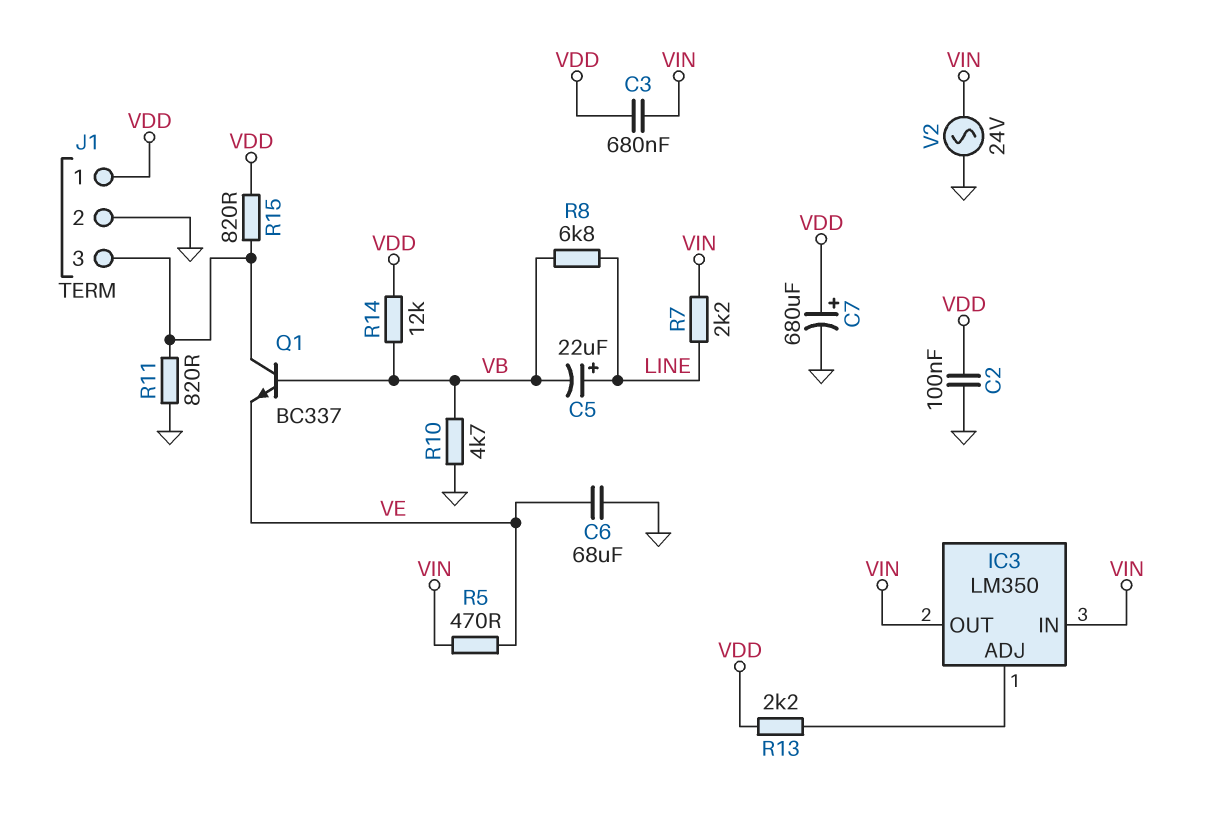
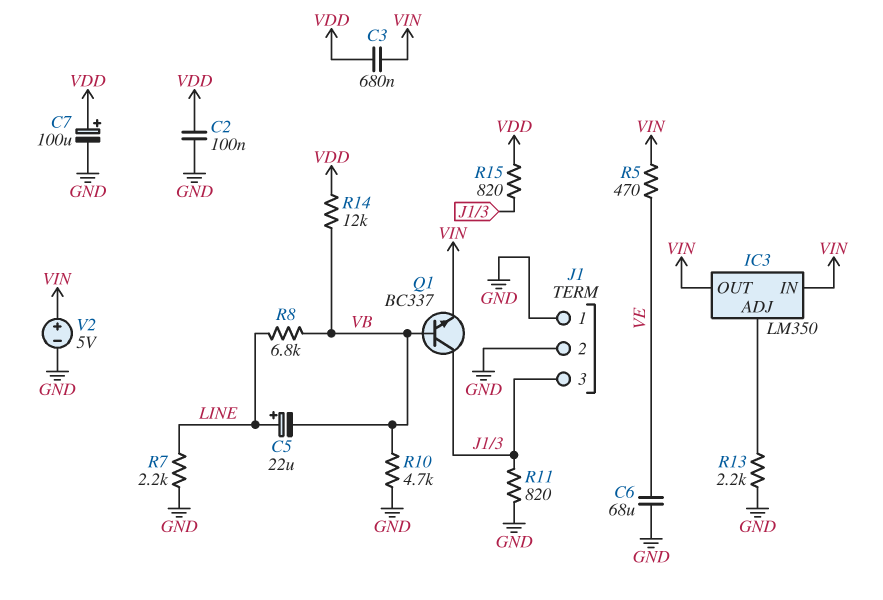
C7: 680uF (plus VDD, minus GND) -> 100uF (plus VDD, minus GND)
J1 pin 1: VDD -> GND
Q1: NPN BC337 (B VB, C J1/3, E VE) -> NPN BC337 (B VB, C J1/3, E VIN)
R7: 2.2k (LINE, VIN) -> 2.2k (GND, LINE)
R13: 2.2k (IC3/ADJ, VDD) -> 2.2k (GND, IC3/ADJ)
V2: AC 24V (GND, VIN) -> 5V (plus VIN, minus GND)

